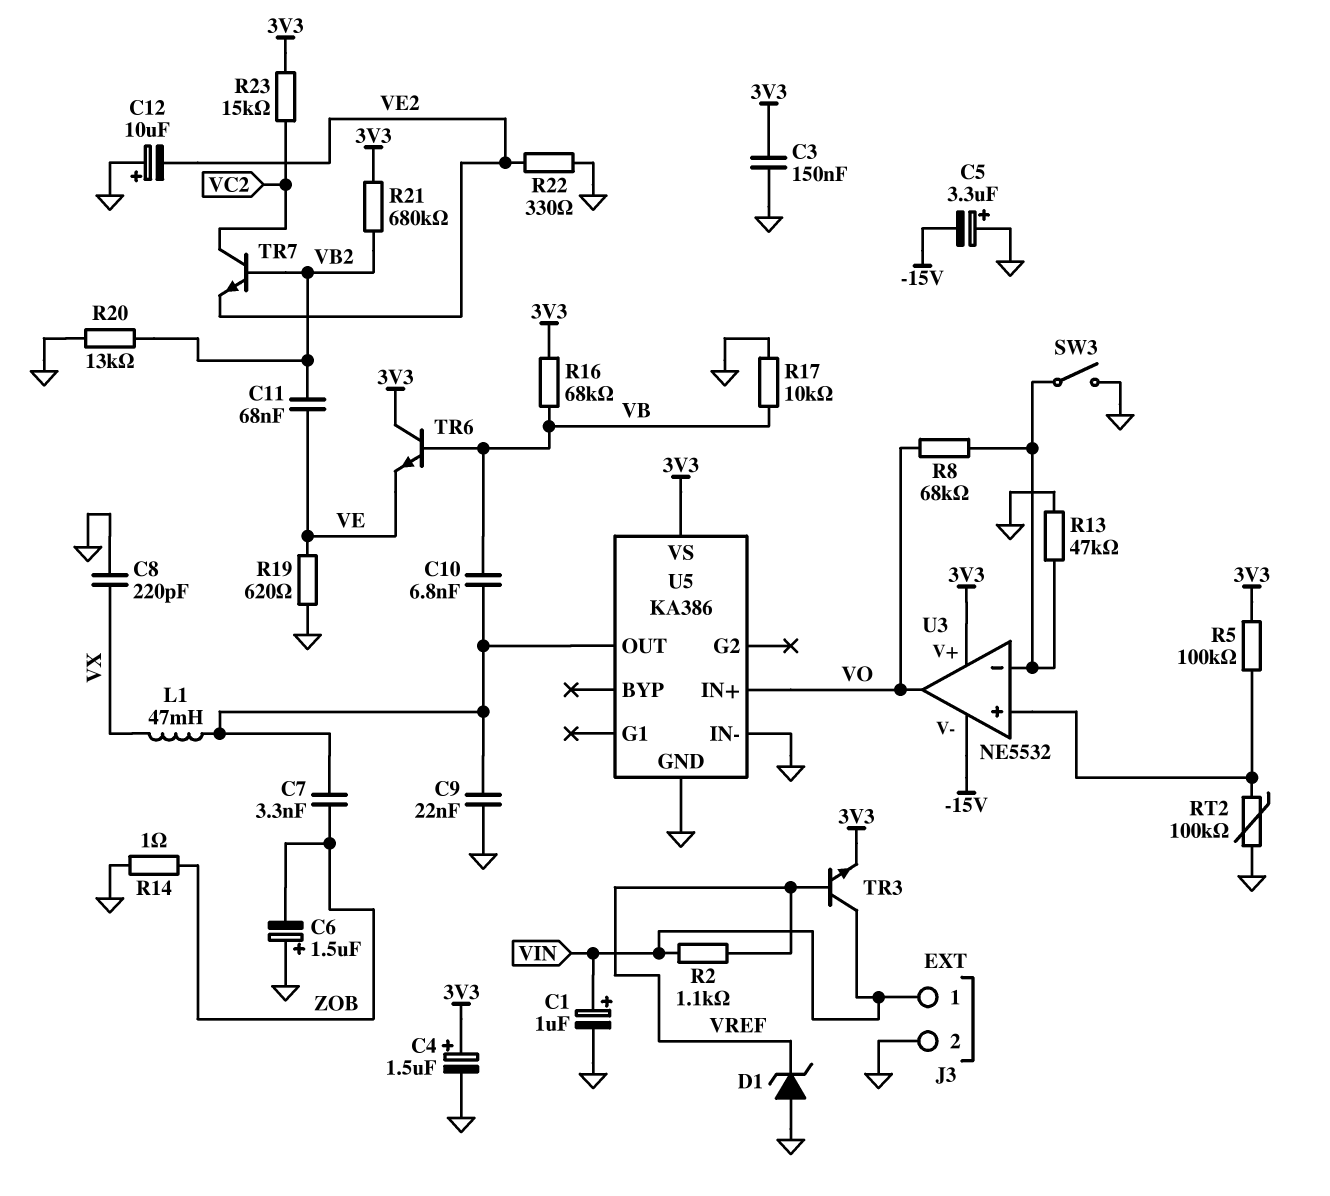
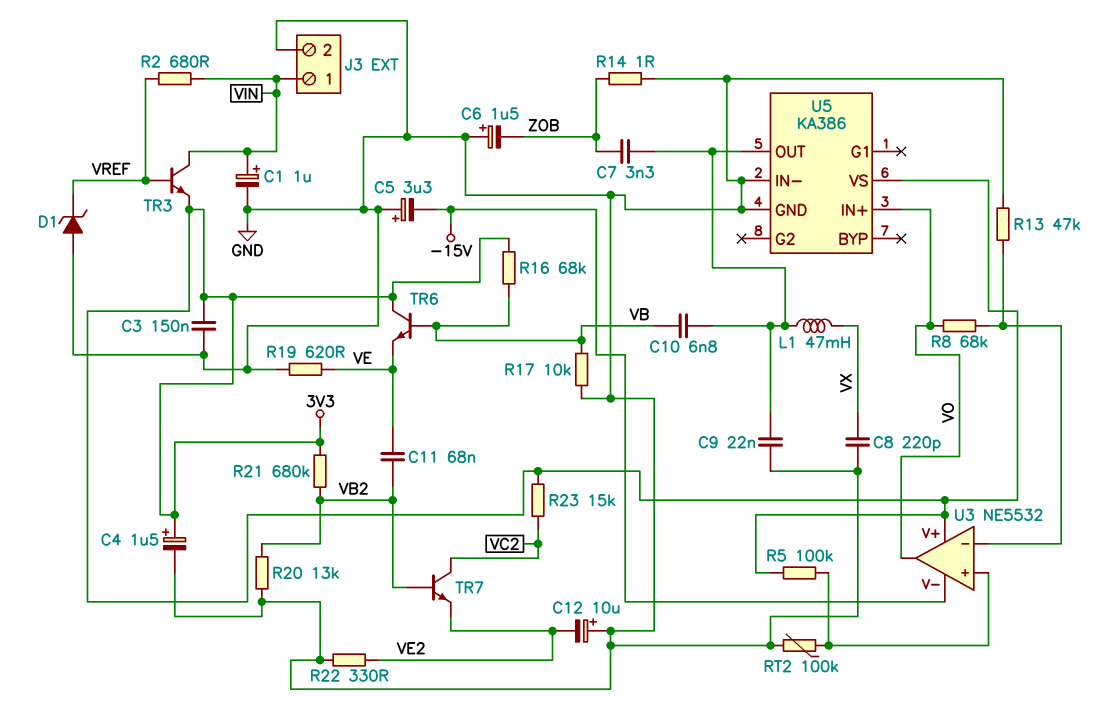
R2: 1.1k (VIN, VREF) -> 680 (VIN, VREF)
SW3: switch (GND, U3/in-) -> none

